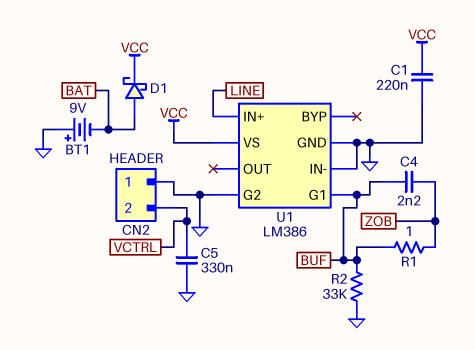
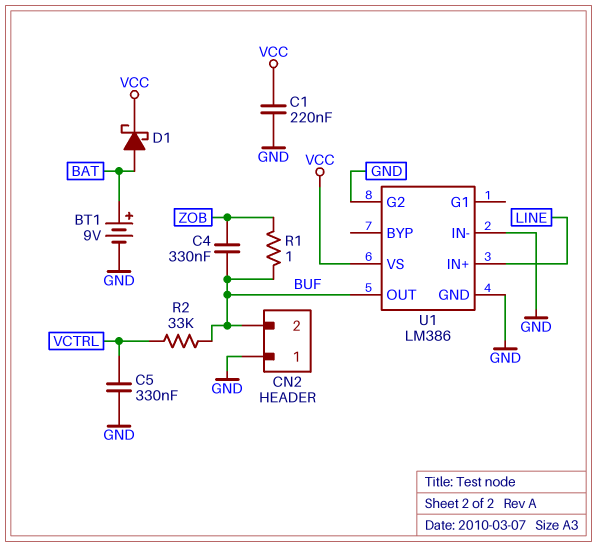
BT1: 9V (plus GND, minus BAT) -> 9V (plus BAT, minus GND)
C4: 2.2nF (BUF, ZOB) -> 330nF (BUF, ZOB)
CN2 pin 2: VCTRL -> BUF
R2: 33k (BUF, GND) -> 33k (BUF, VCTRL)
U1 pin G1: BUF -> none
U1 pin OUT: none -> BUF

